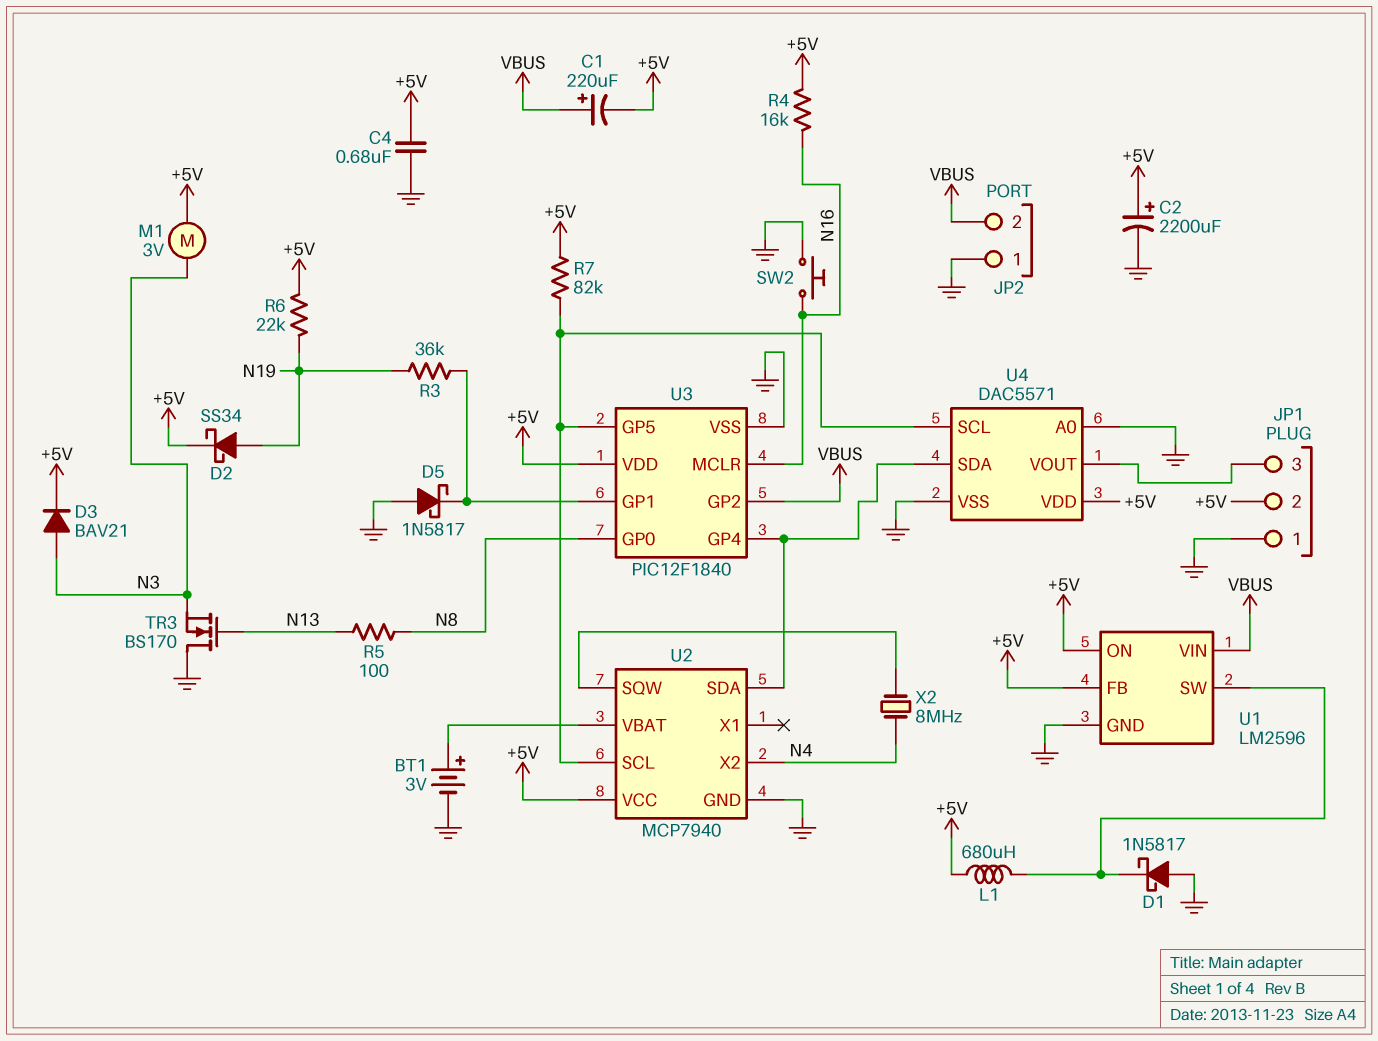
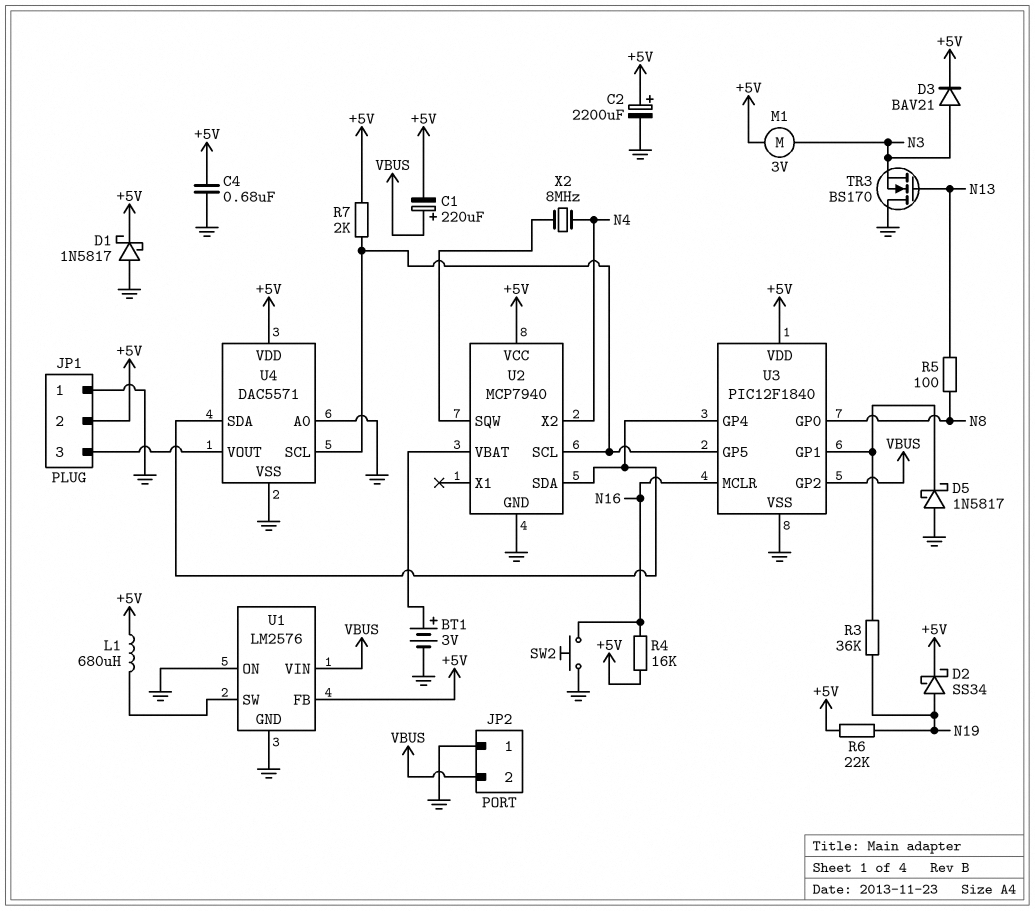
D1: schottky 1N5817 (A GND, K U1/SW) -> schottky 1N5817 (A GND, K +5V)
R7: 82k (+5V, U2/SCL) -> 2k (+5V, U2/SCL)
U1: LM2596 -> LM2576
U1 pin ON: +5V -> GND

